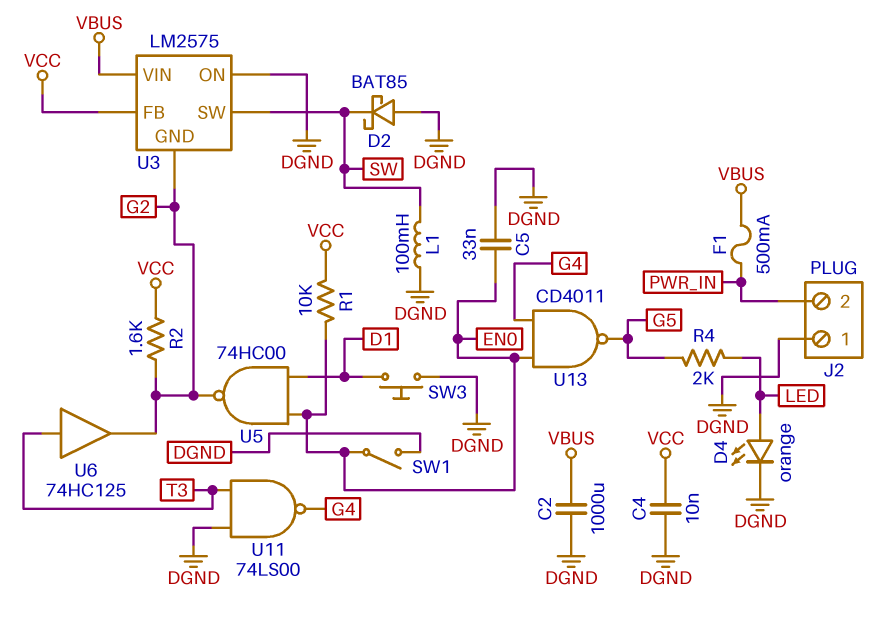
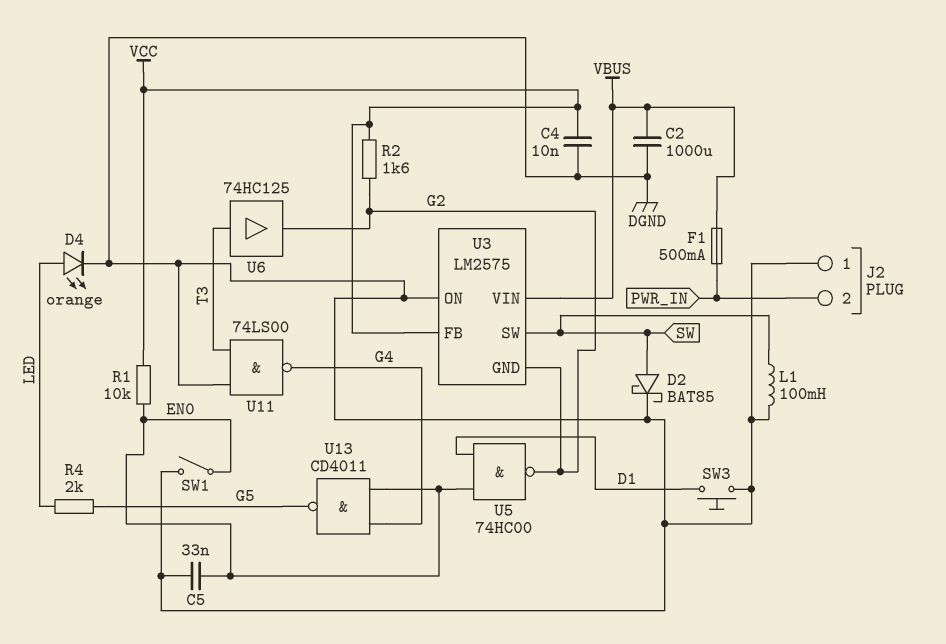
D2: schottky BAT85 (A DGND, K SW) -> schottky BAT85 (A SW, K DGND)

